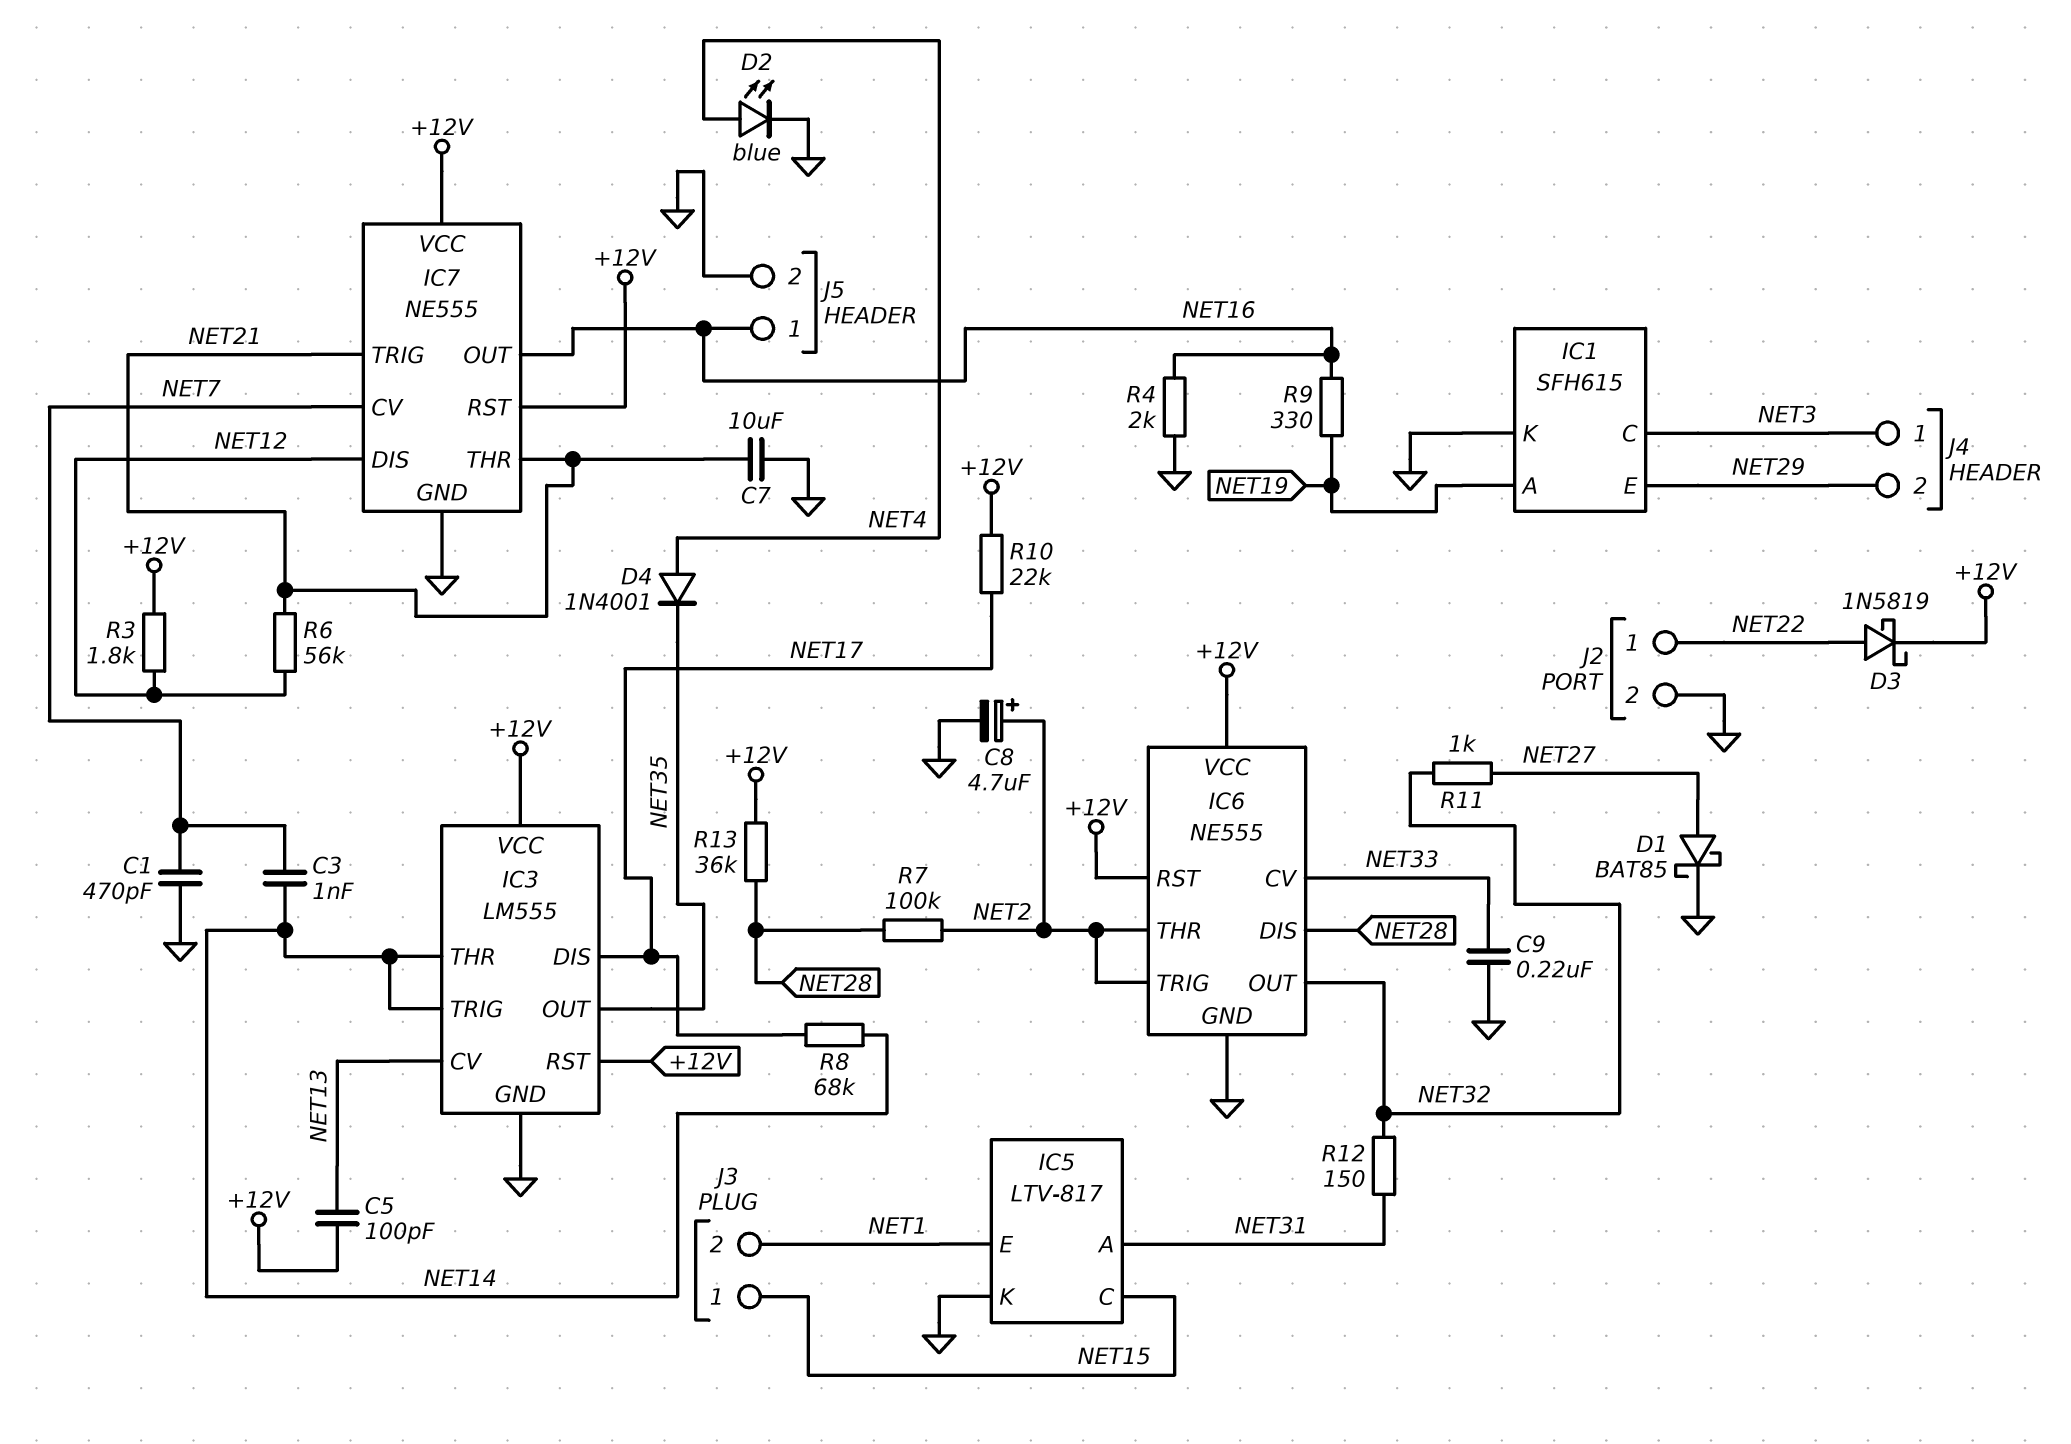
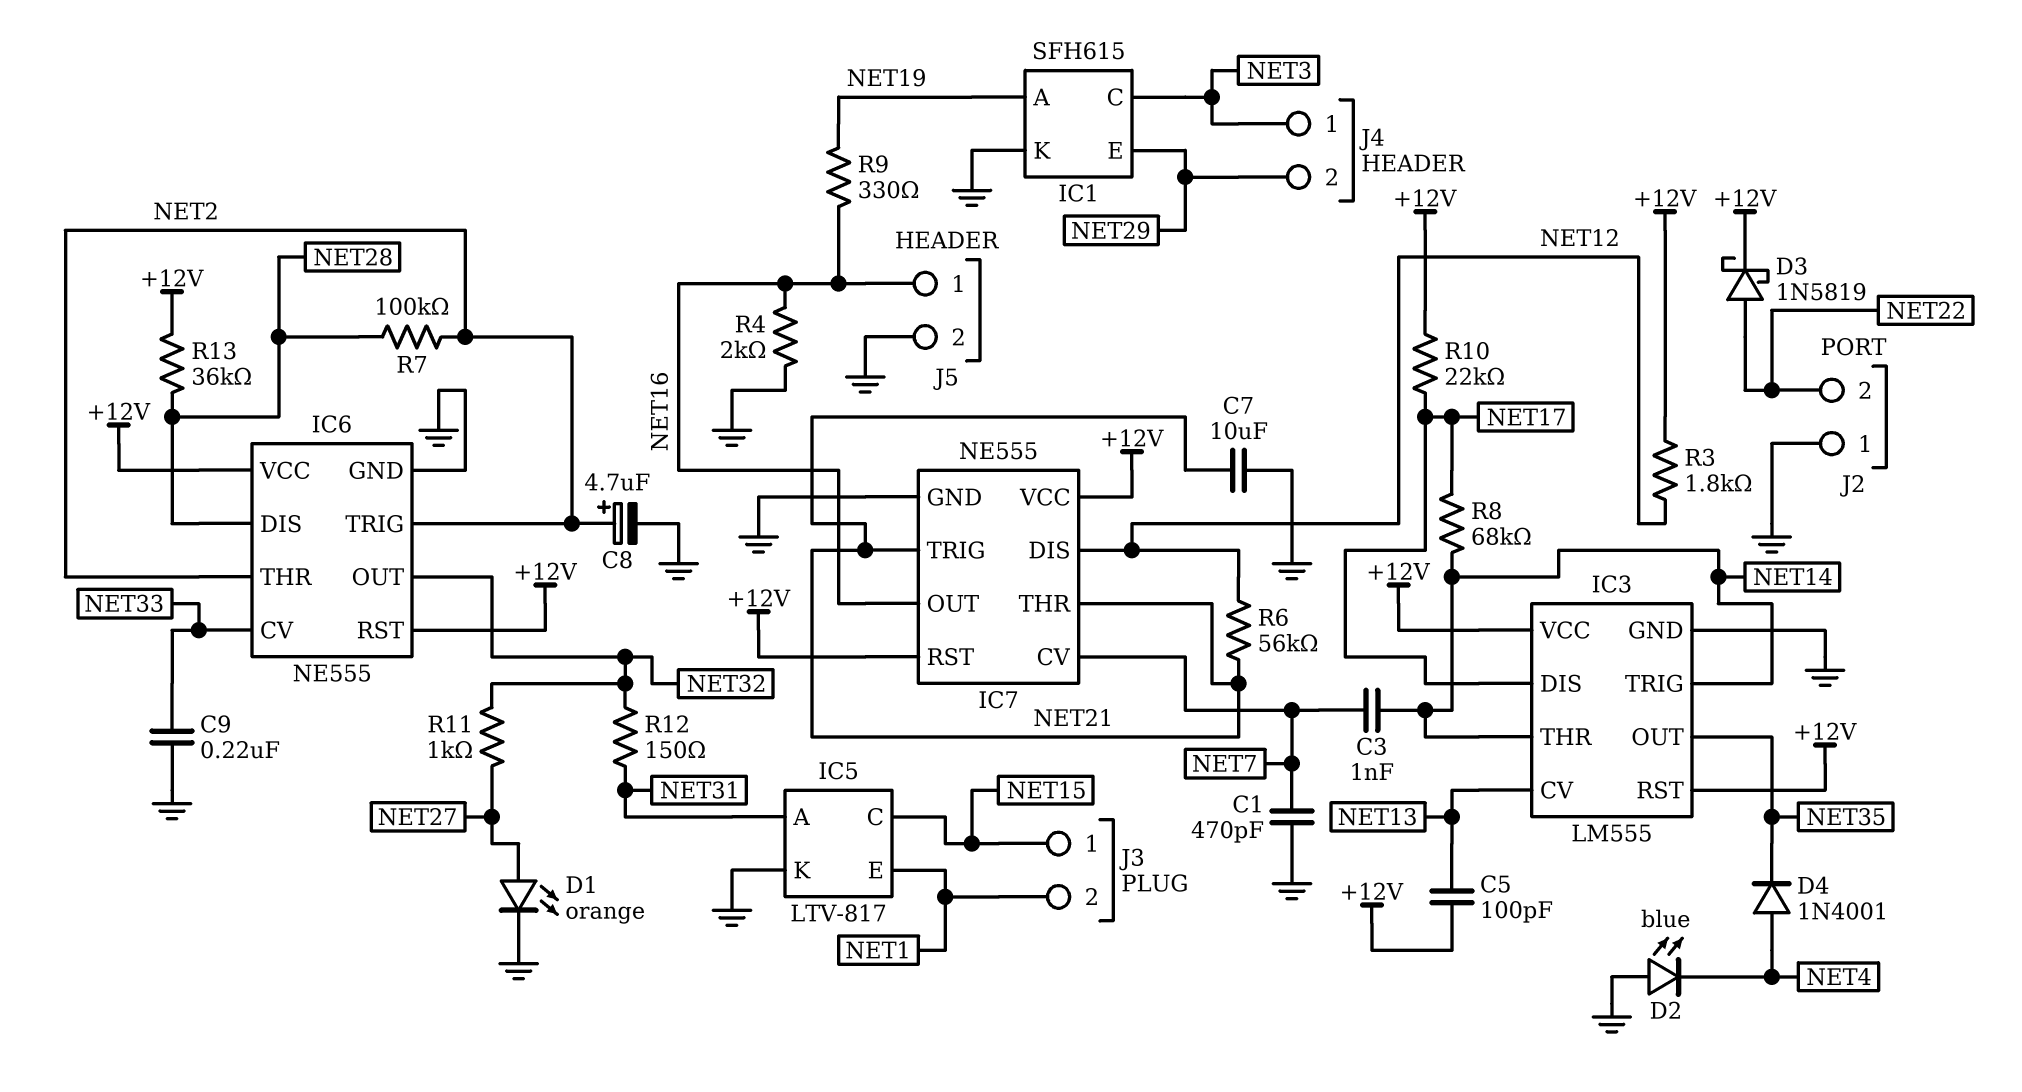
D1: schottky BAT85 (A NET27, K GND) -> LED orange (A NET27, K GND)
D2: LED blue (A NET4, K GND) -> LED blue (A GND, K NET4)
J2 pin 1: NET22 -> GND
J2 pin 2: GND -> NET22

